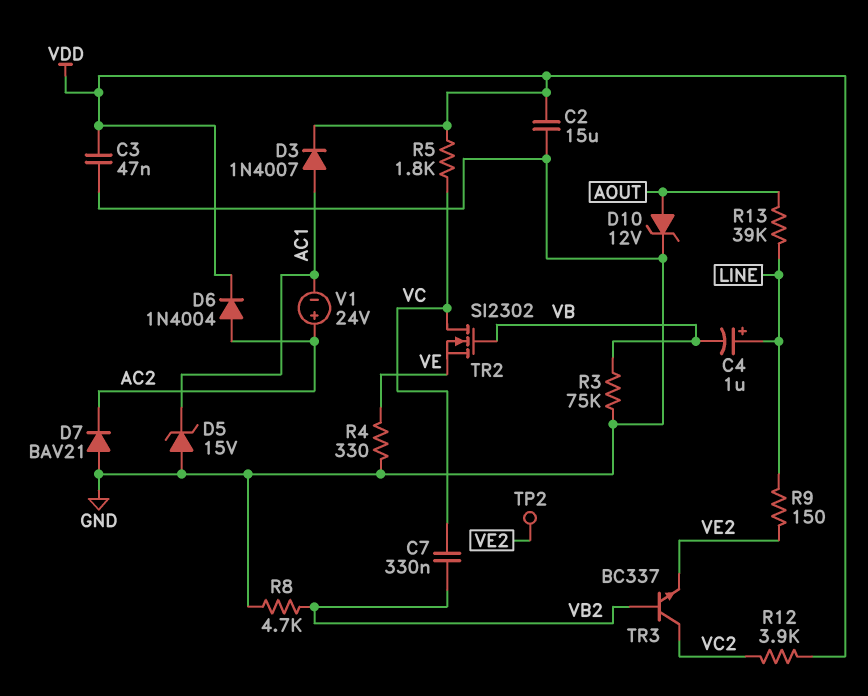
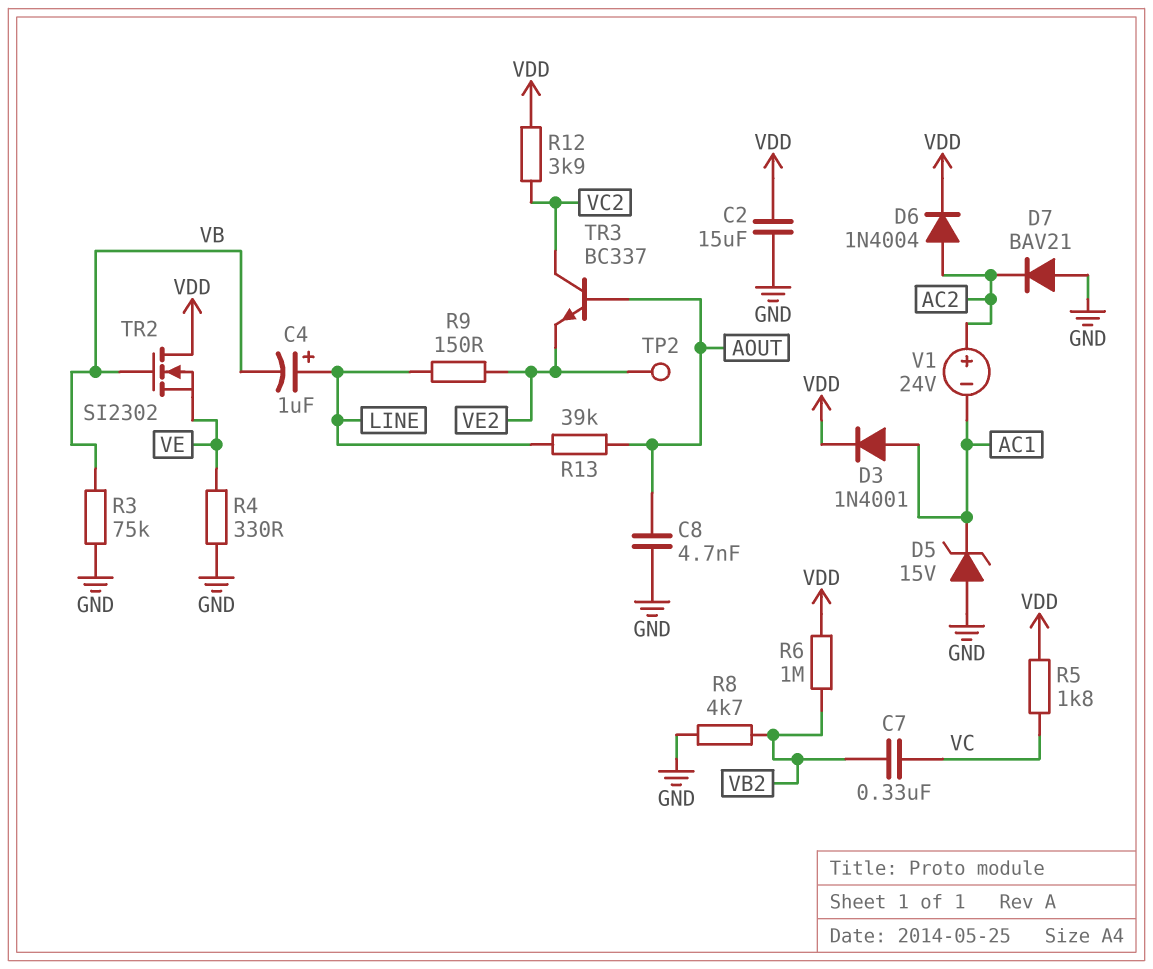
C3: 47nF (GND, VDD) -> none
C8: none -> 4.7nF (AOUT, GND)
D3: diode 1N4007 (A AC1, K VDD) -> diode 1N4001 (A AC1, K VDD)
D10: zener 12V (A AOUT, K GND) -> none
R6: none -> 1M (VB2, VDD)
TR2: NMOS SI2302 (G VB, D VC, S VE) -> NMOS SI2302 (G VB, D VDD, S VE)
TR3: NPN BC337 (B VB2, C VC2, E VE2) -> NPN BC337 (B AOUT, C VC2, E VE2)

